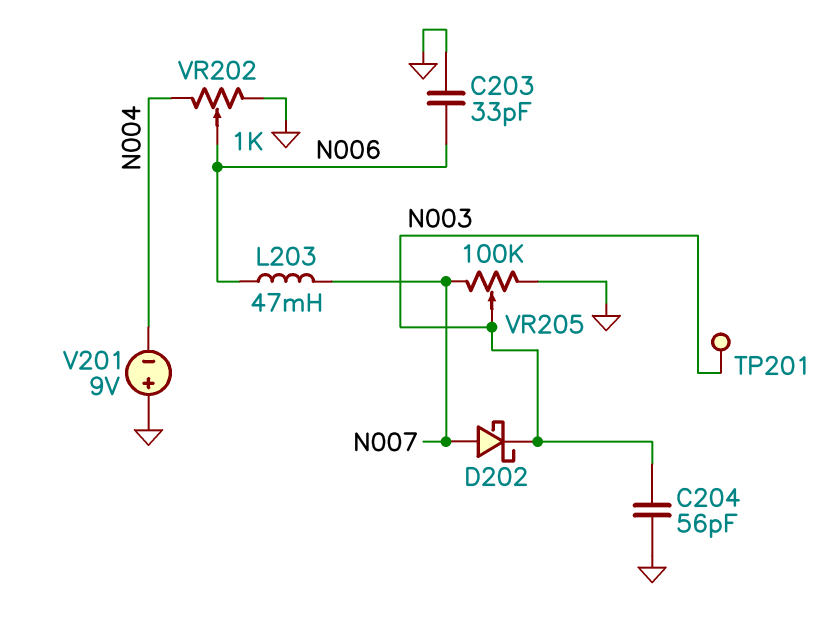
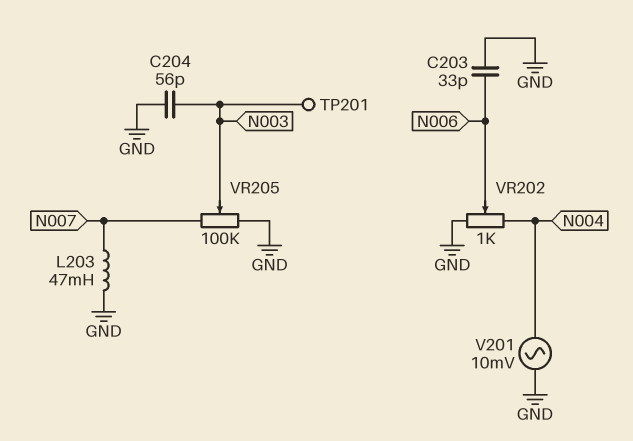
D202: schottky (A N007, K N003) -> none
L203: 47mH (N006, N007) -> 47mH (GND, N007)
V201: 9V (plus GND, minus N004) -> AC 10mV (GND, N004)

